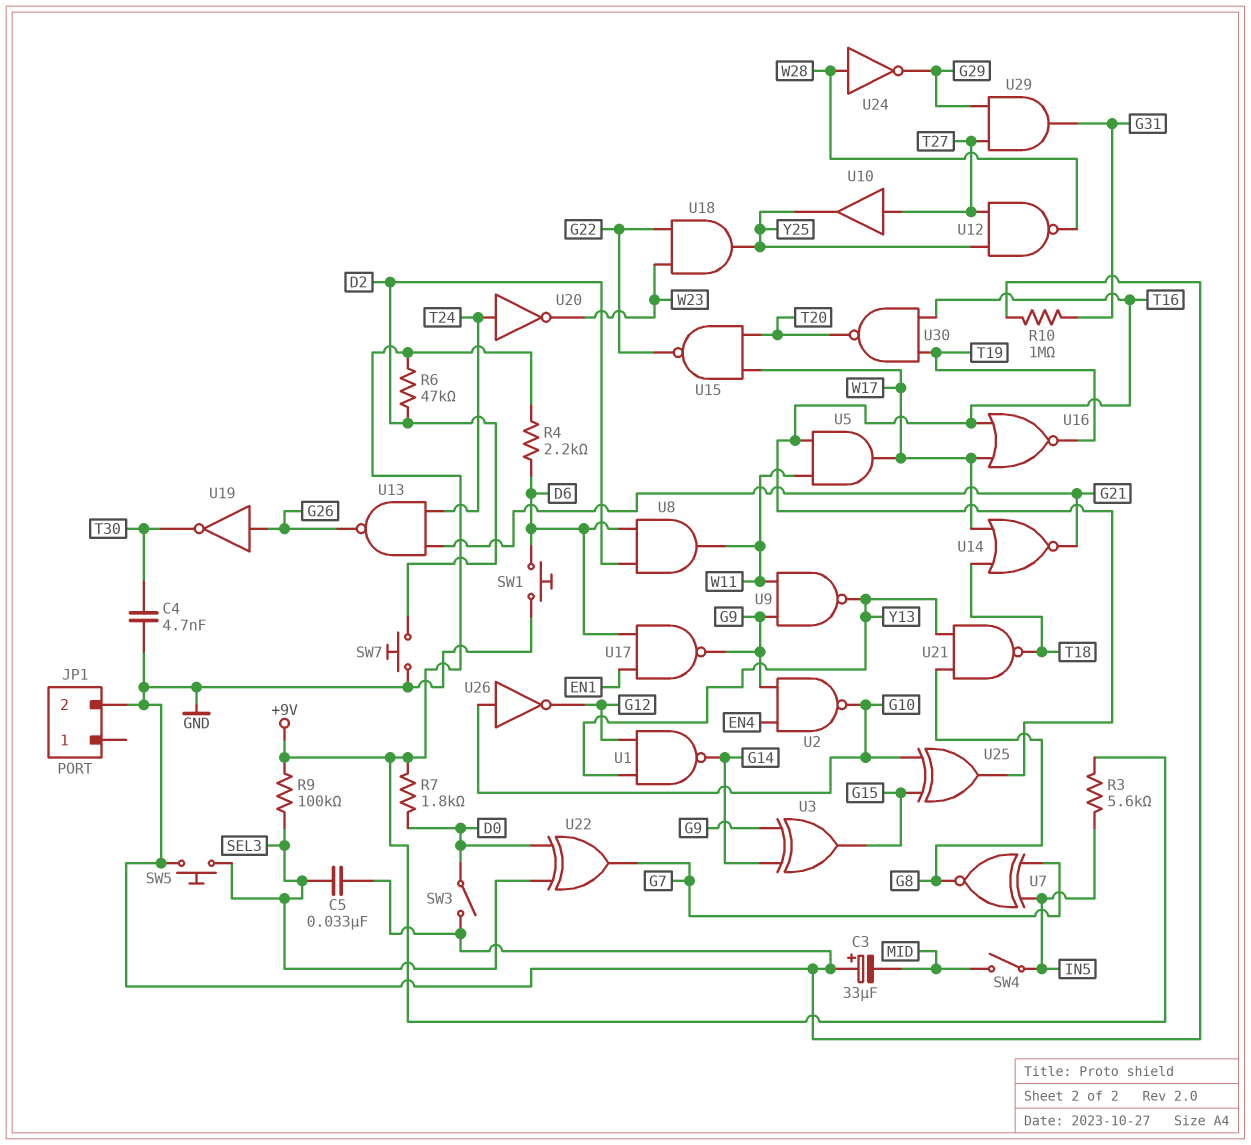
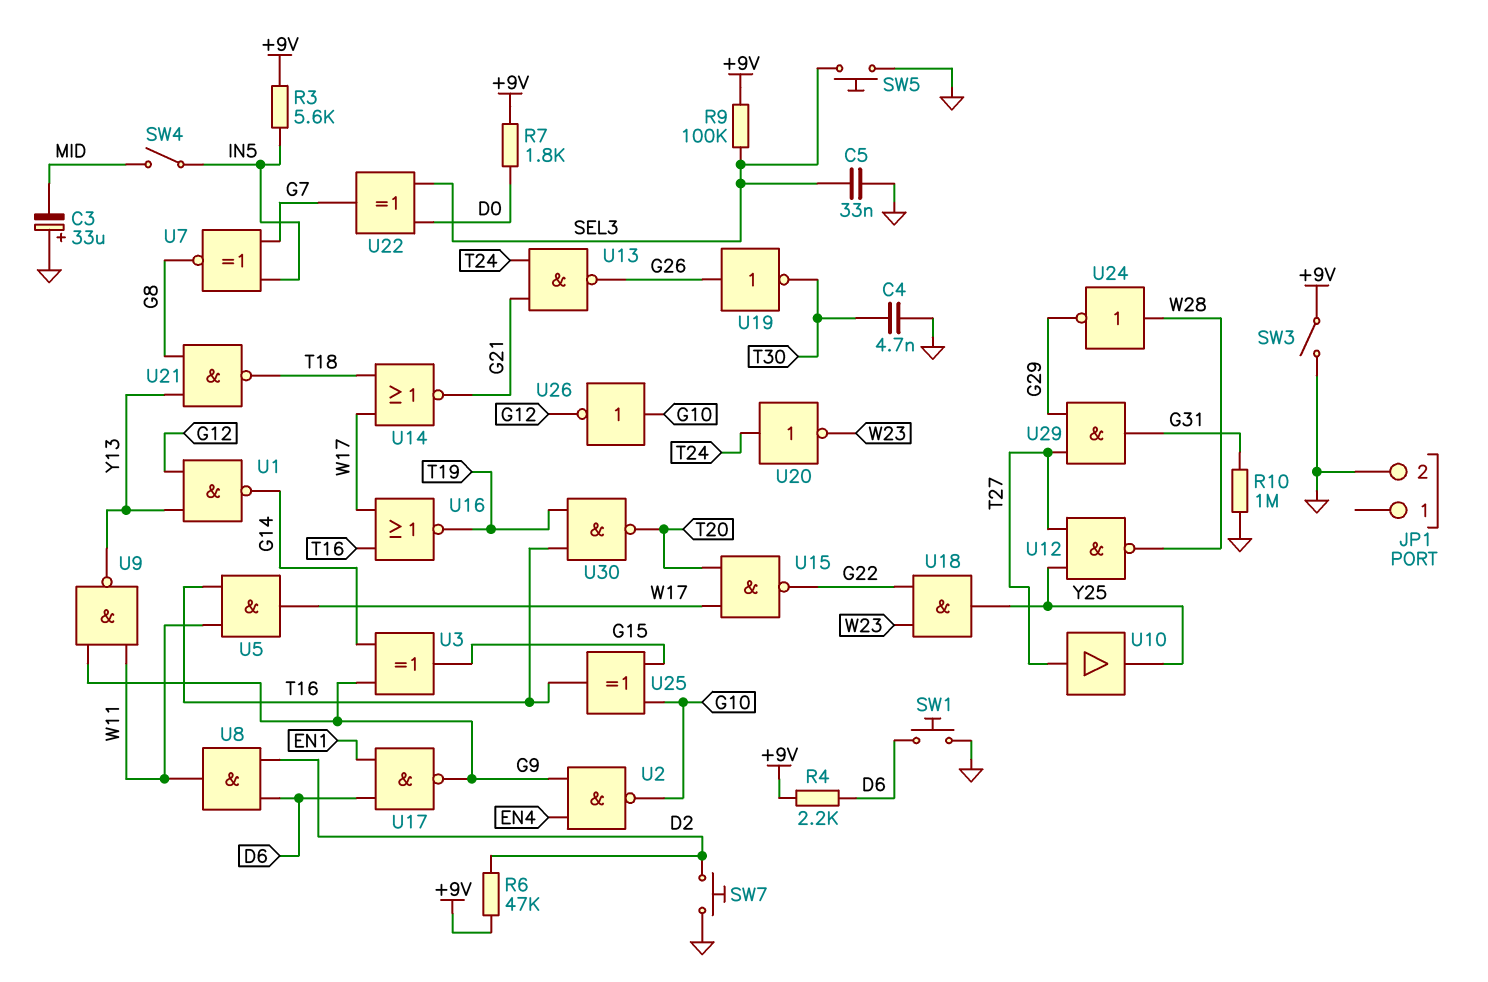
SW3: switch (D0, GND) -> switch (+9V, GND)

